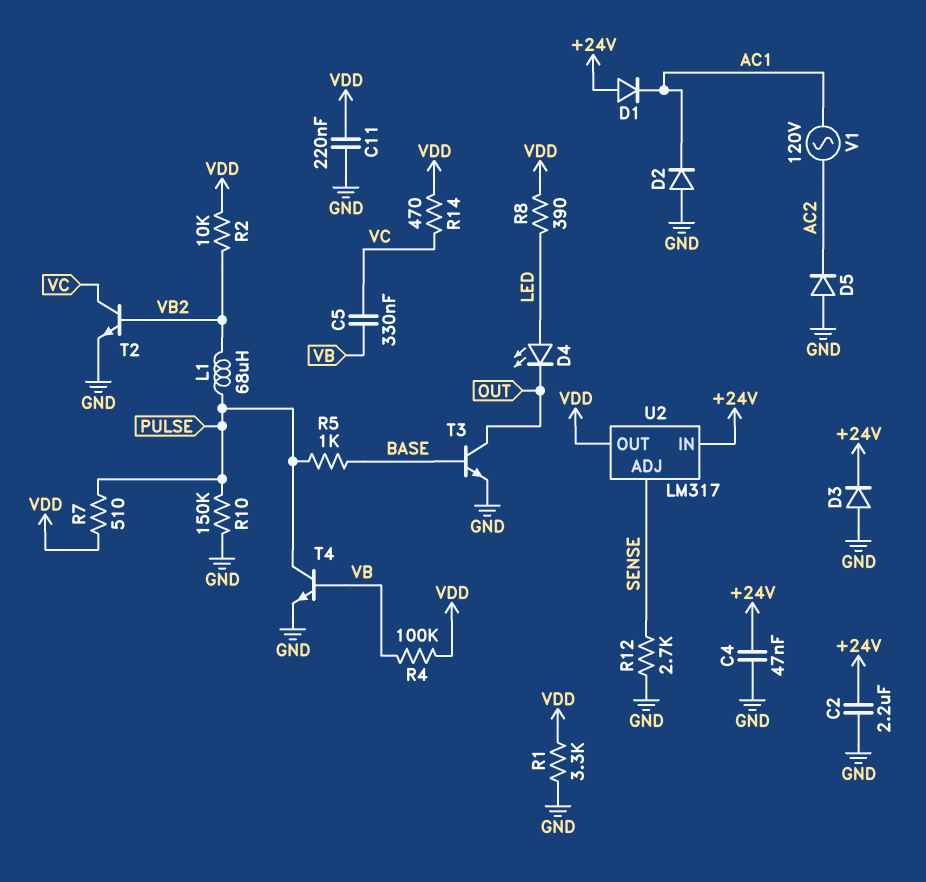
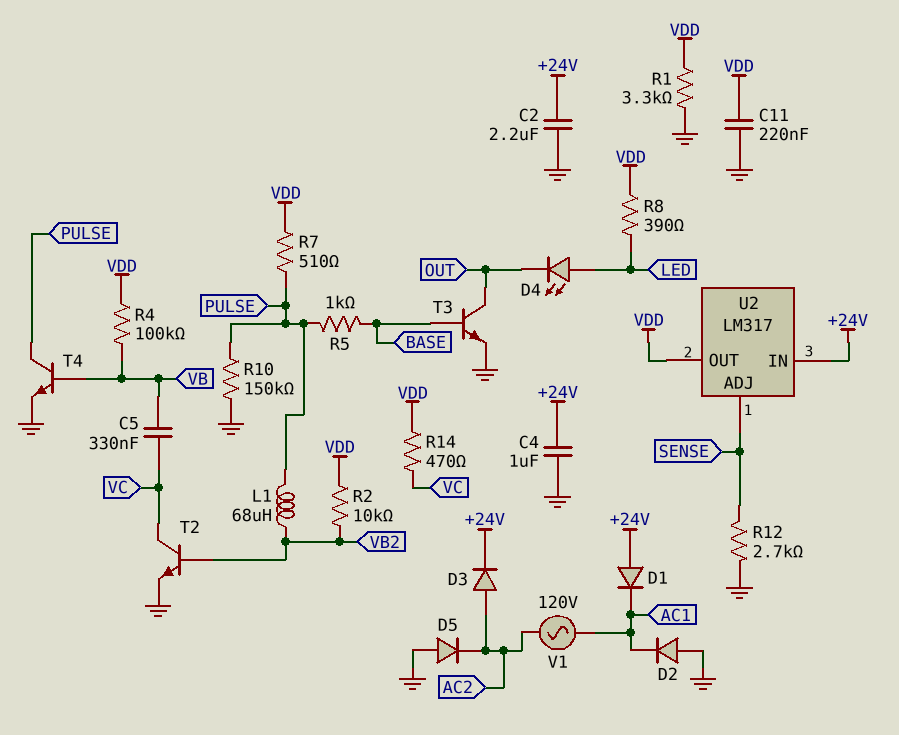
C4: 47nF (+24V, GND) -> 1uF (+24V, GND)
D3: diode (A GND, K +24V) -> diode (A AC2, K +24V)

